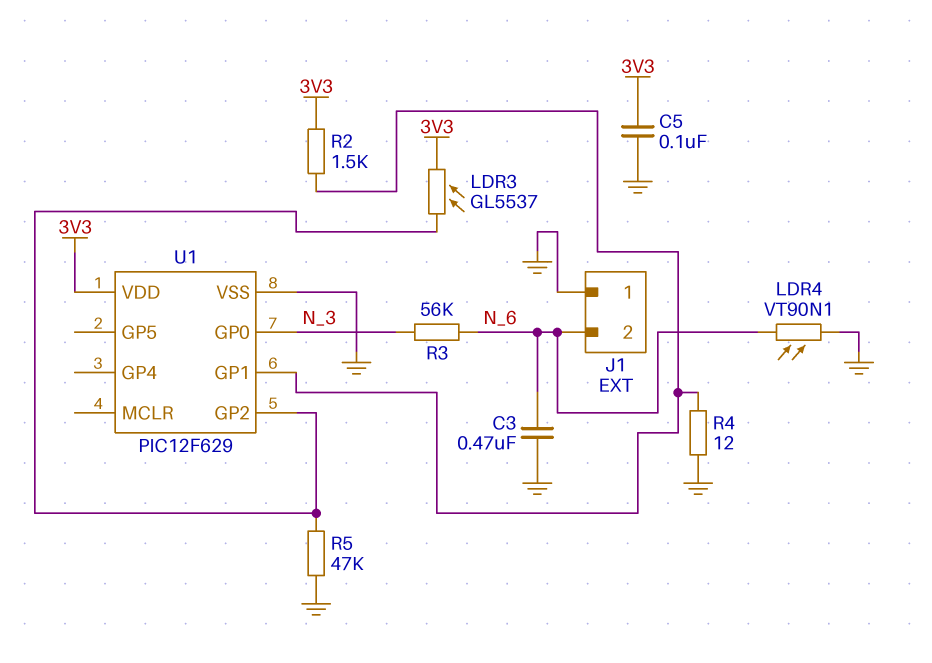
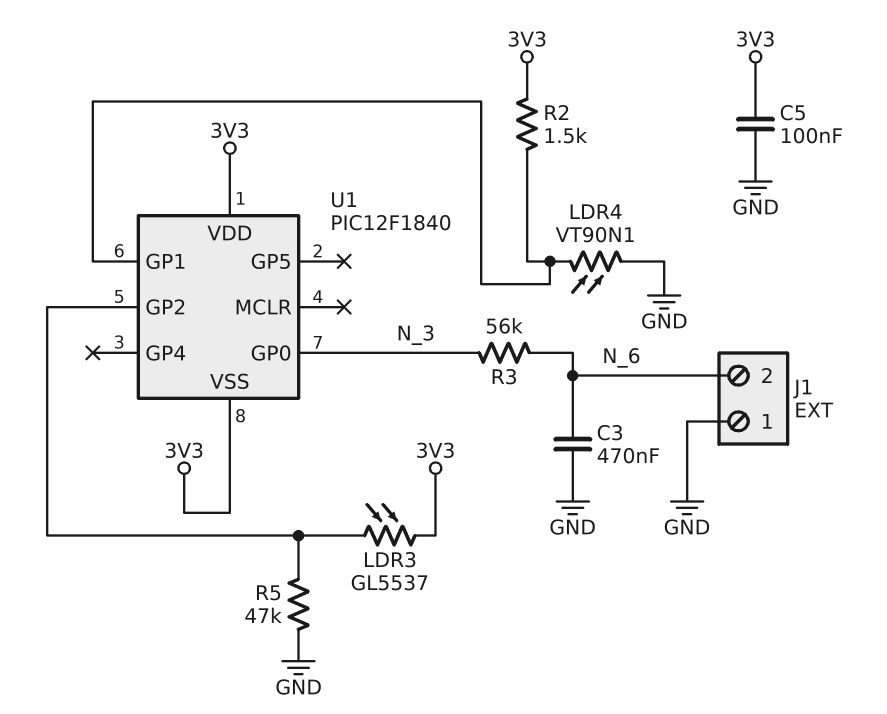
LDR4: VT90N1 (GND, N_6) -> VT90N1 (GND, U1/GP1)
R4: 12 (GND, U1/GP1) -> none
U1: PIC12F629 -> PIC12F1840
U1 pin VSS: GND -> 3V3

